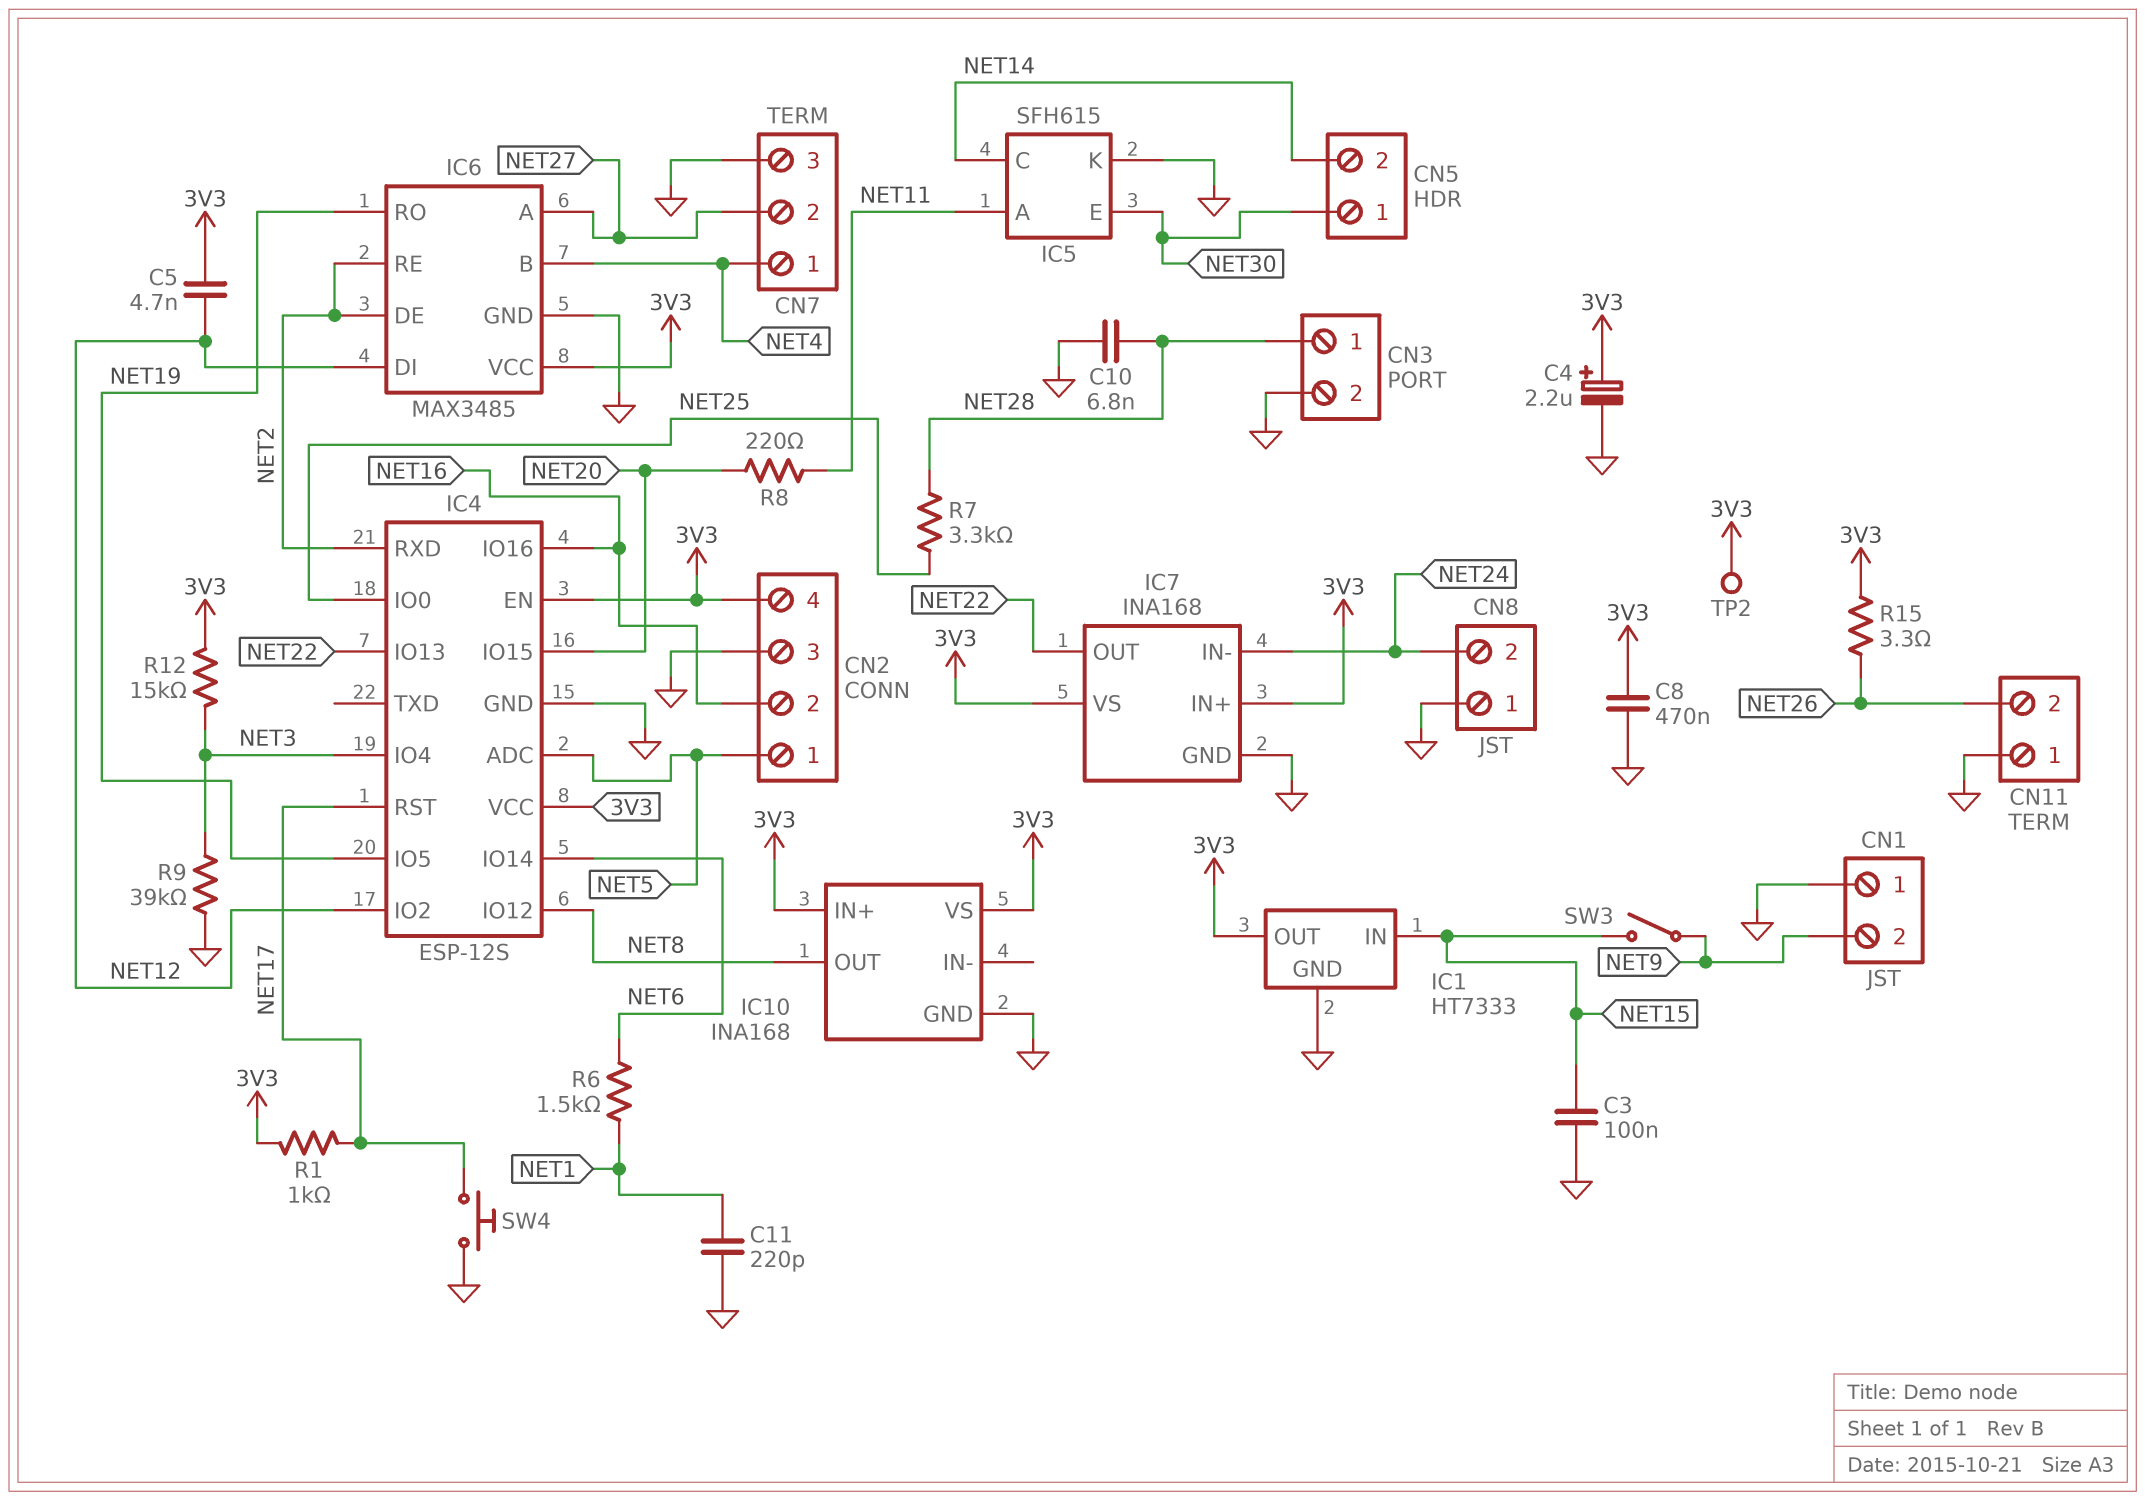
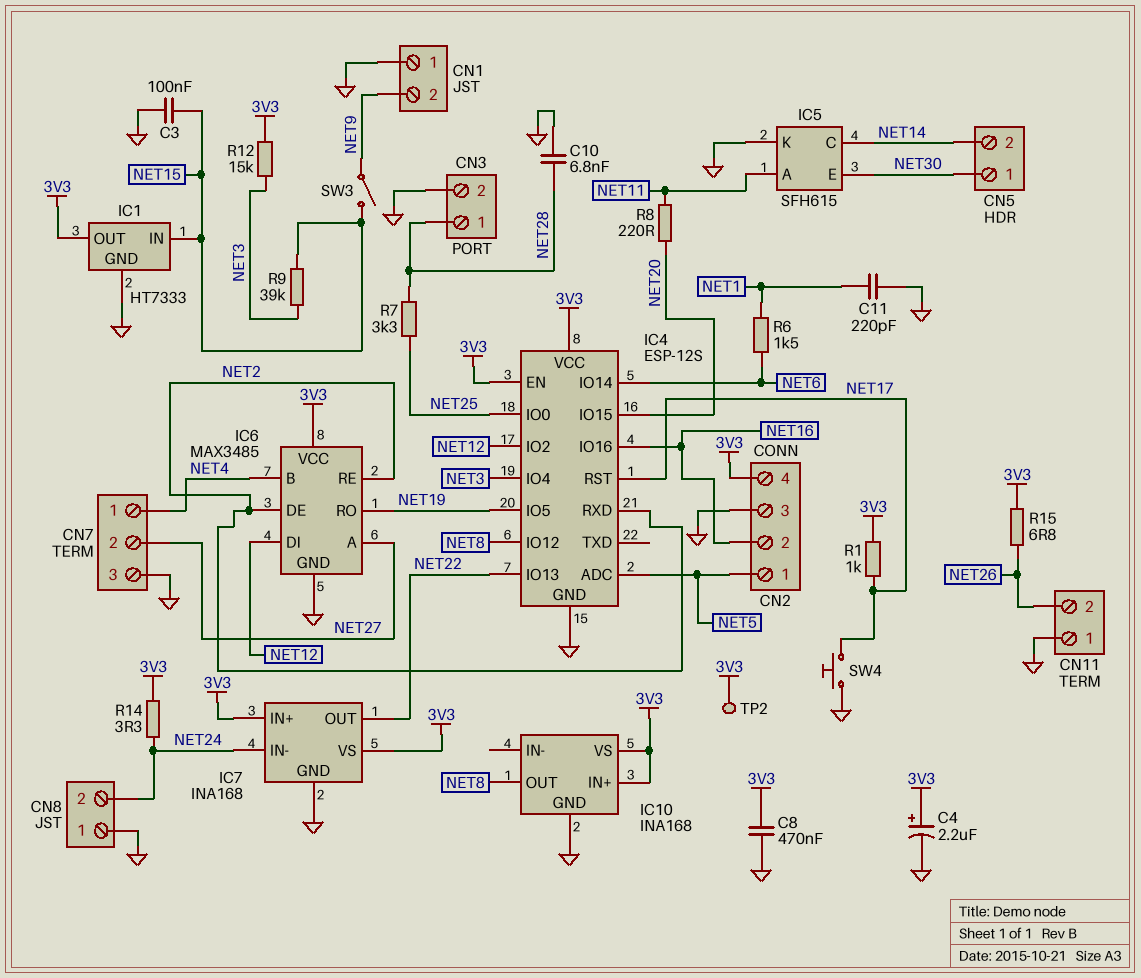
C5: 4.7nF (3V3, NET12) -> none
R9: 39k (GND, NET3) -> 39k (NET3, NET15)
R14: none -> 3.3 (3V3, NET24)
R15: 3.3 (3V3, NET26) -> 6.8 (3V3, NET26)

